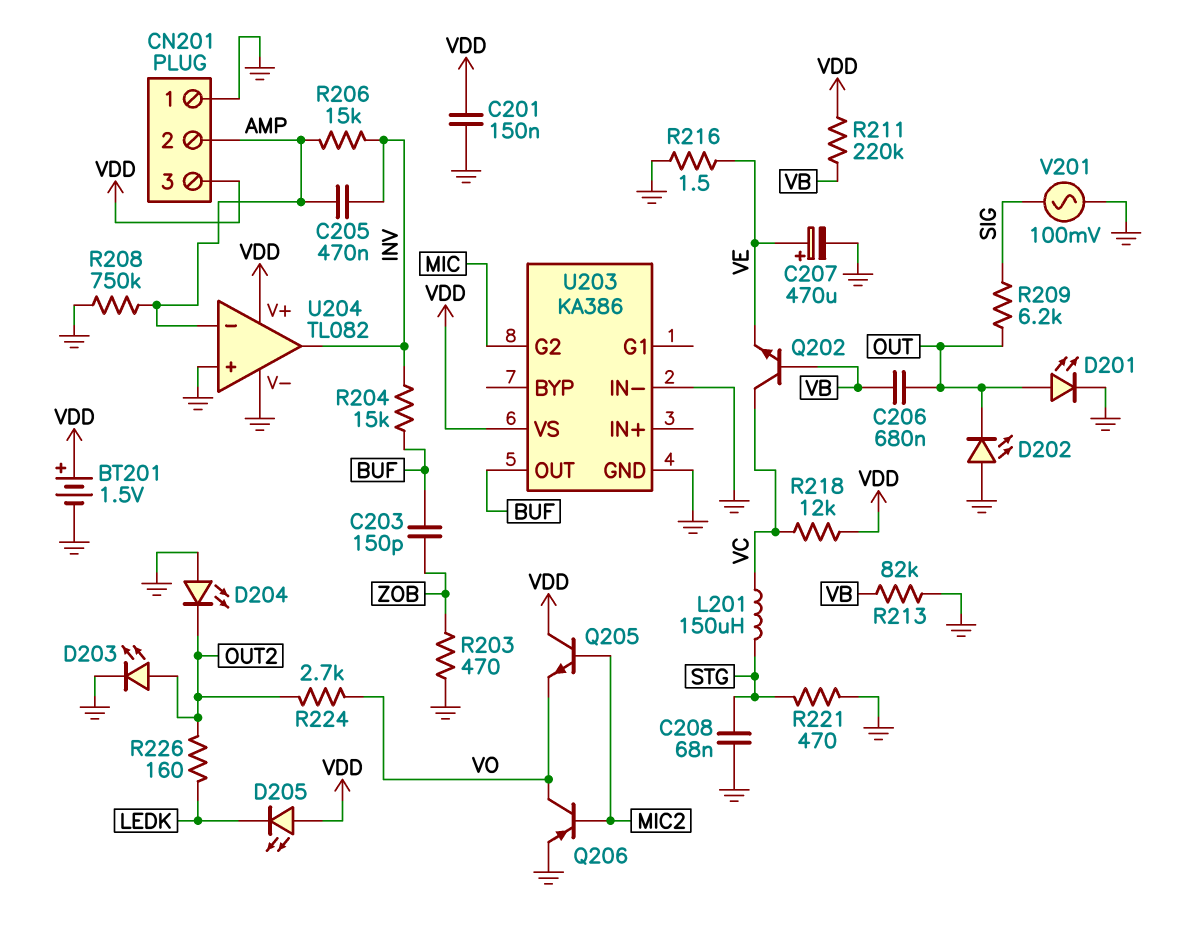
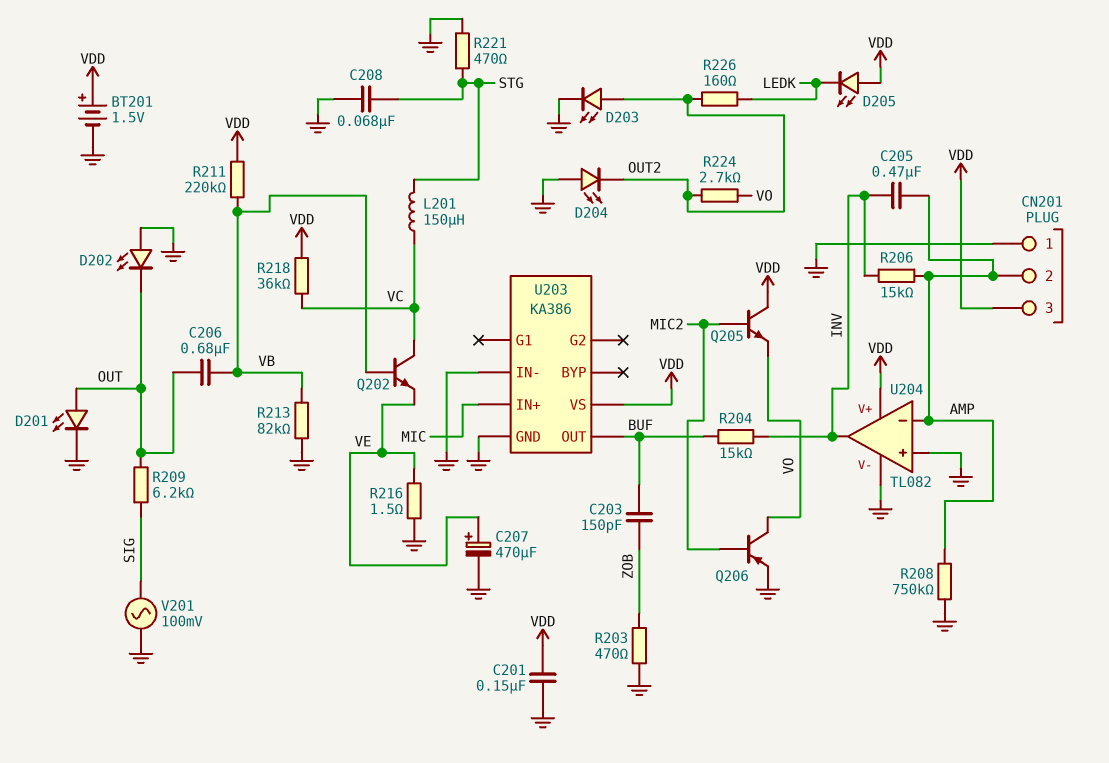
R218: 12k (VC, VDD) -> 36k (VC, VDD)
U203 pin G2: MIC -> none
U203 pin IN+: none -> MIC

